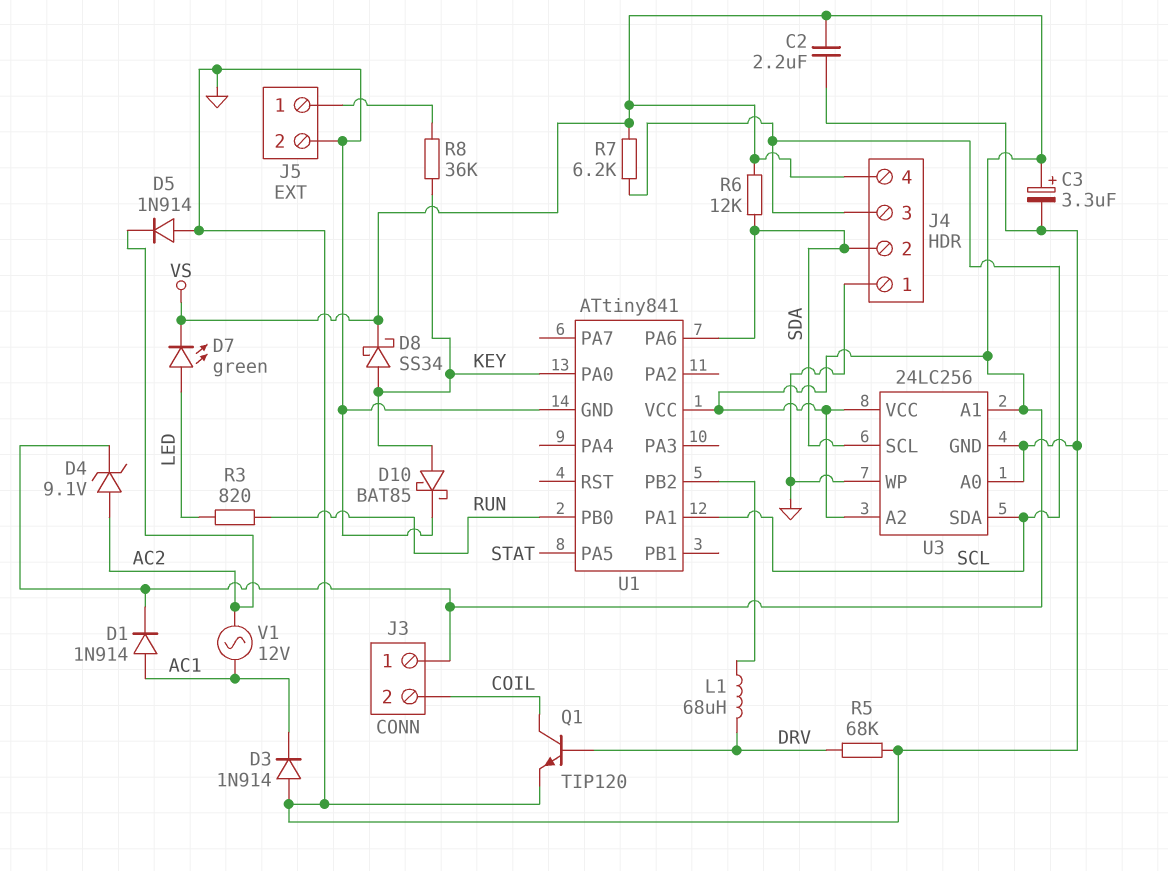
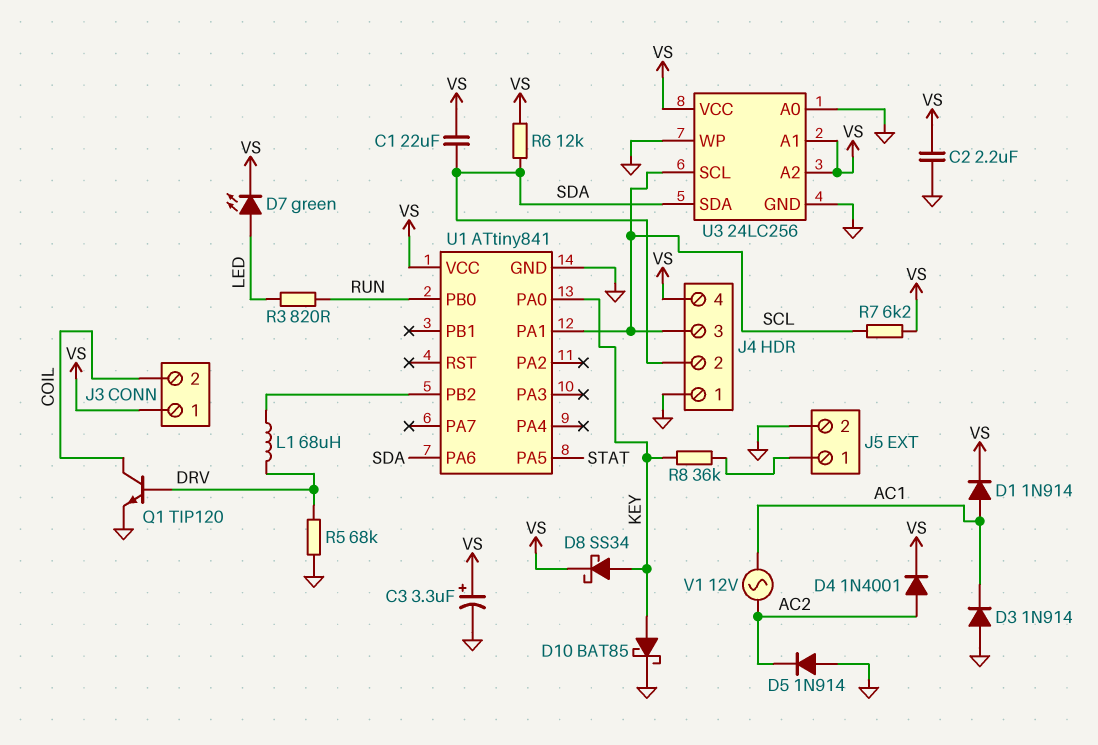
C1: none -> 22uF (SDA, VS)
D4: zener 9.1V (A AC2, K VS) -> diode 1N4001 (A AC2, K VS)
U3 pin SCL: SDA -> SCL
U3 pin SDA: SCL -> SDA

